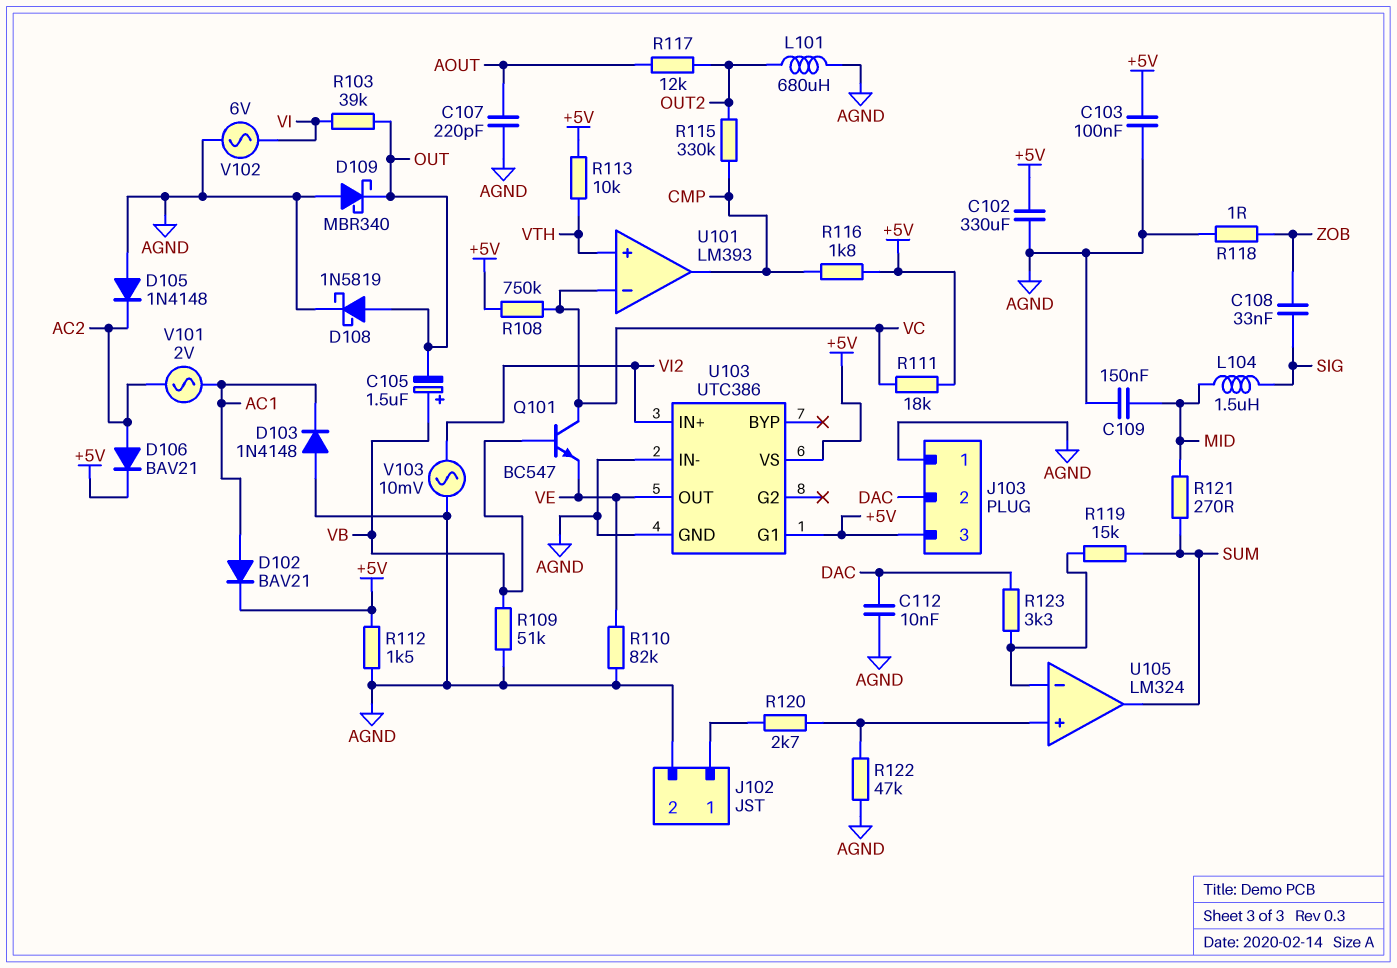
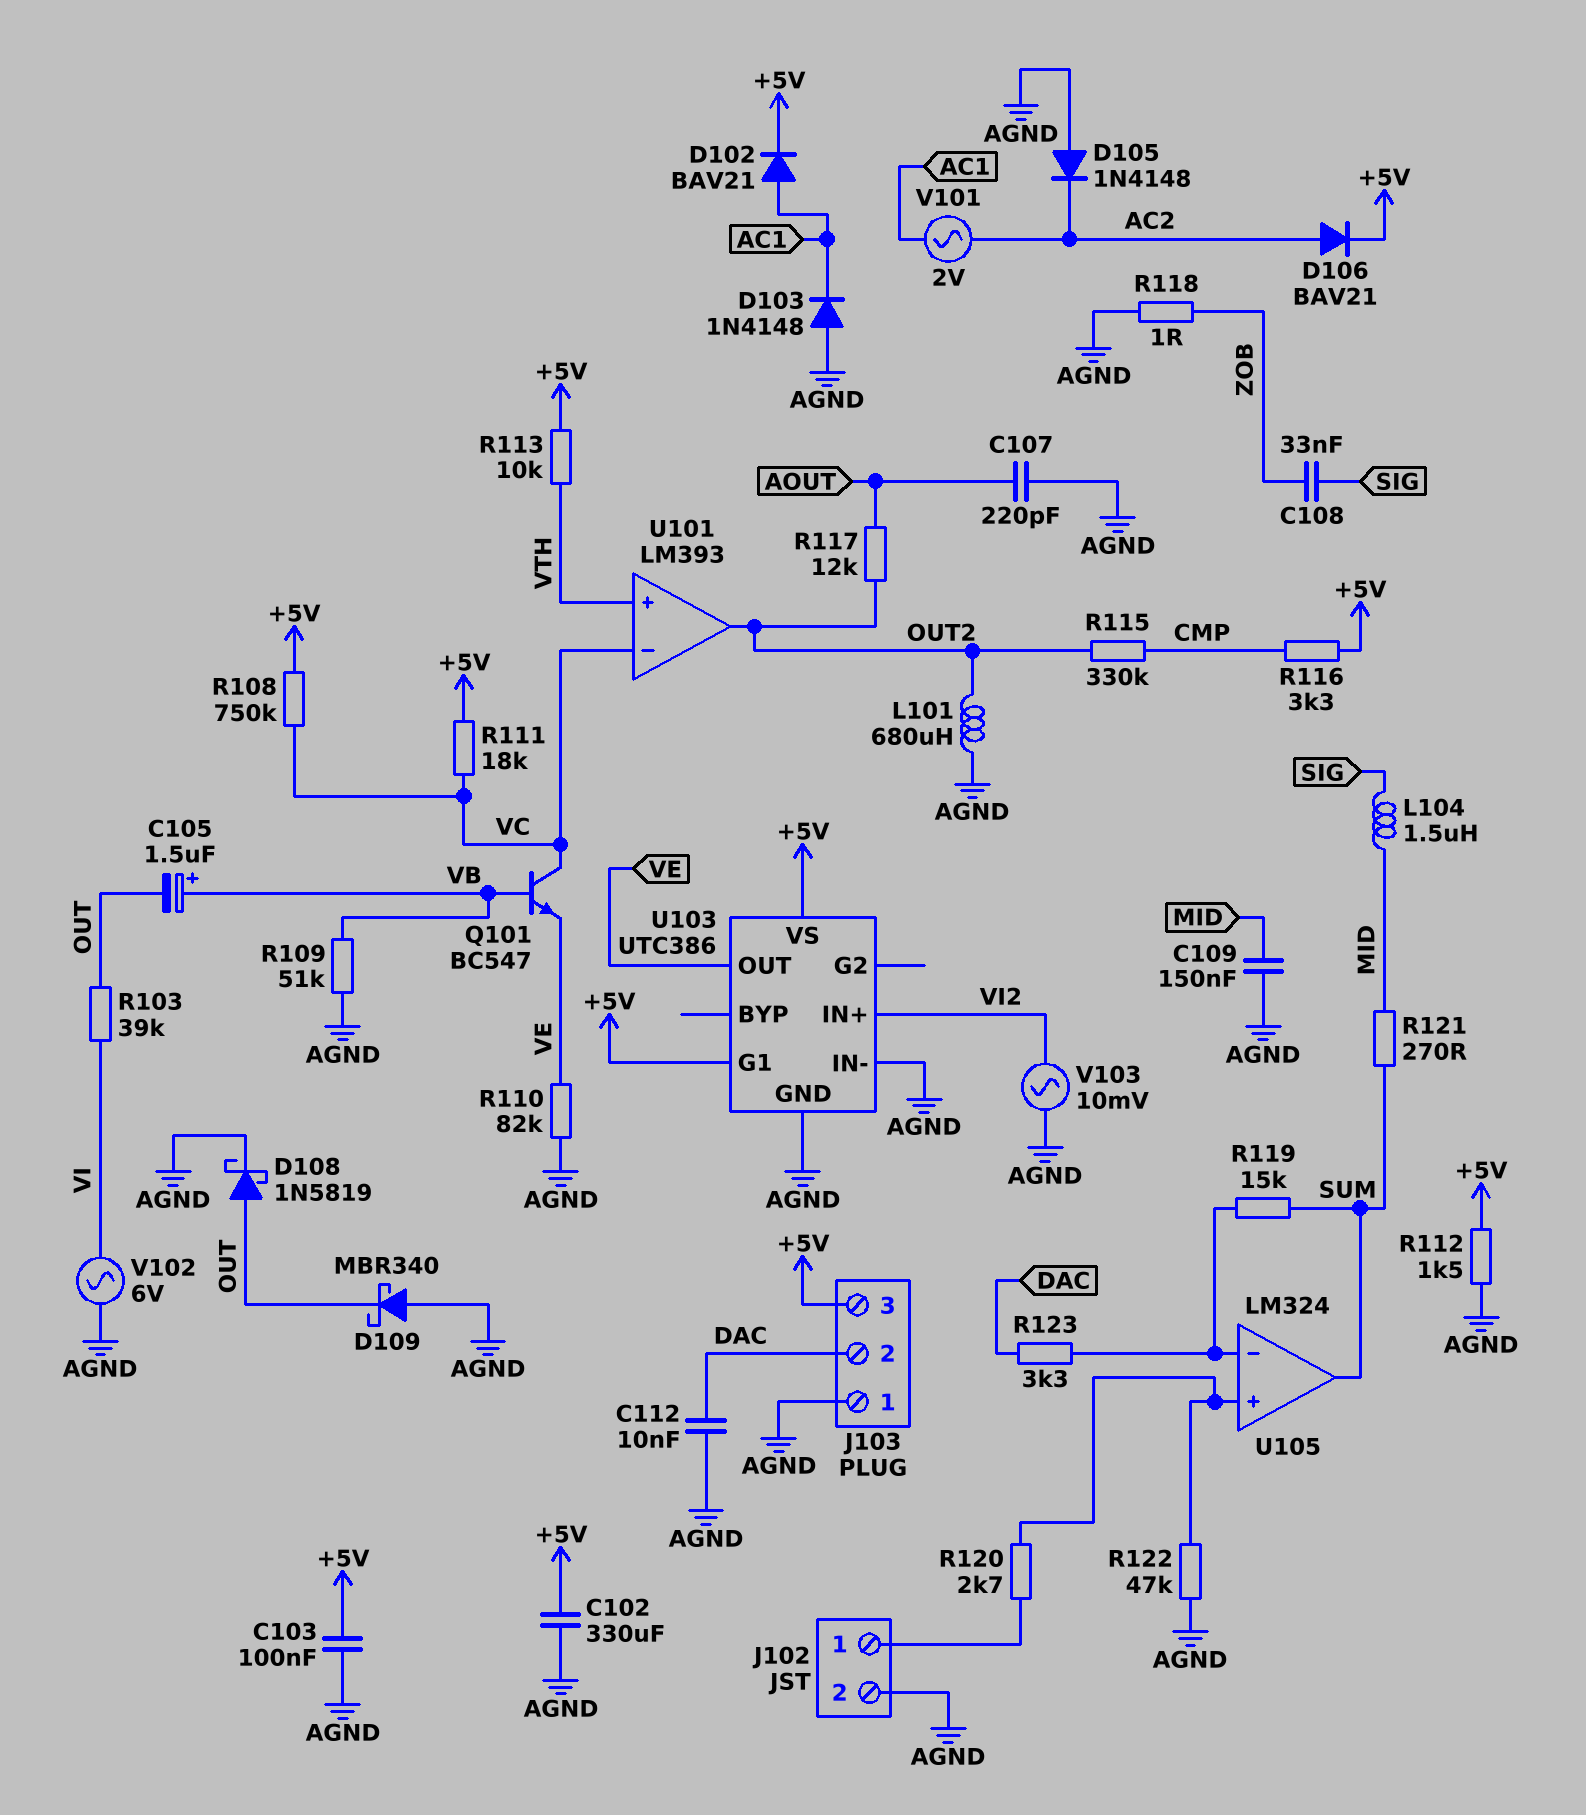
R116: 1.8k (+5V, CMP) -> 3.3k (+5V, CMP)
U101 pin out: CMP -> OUT2

